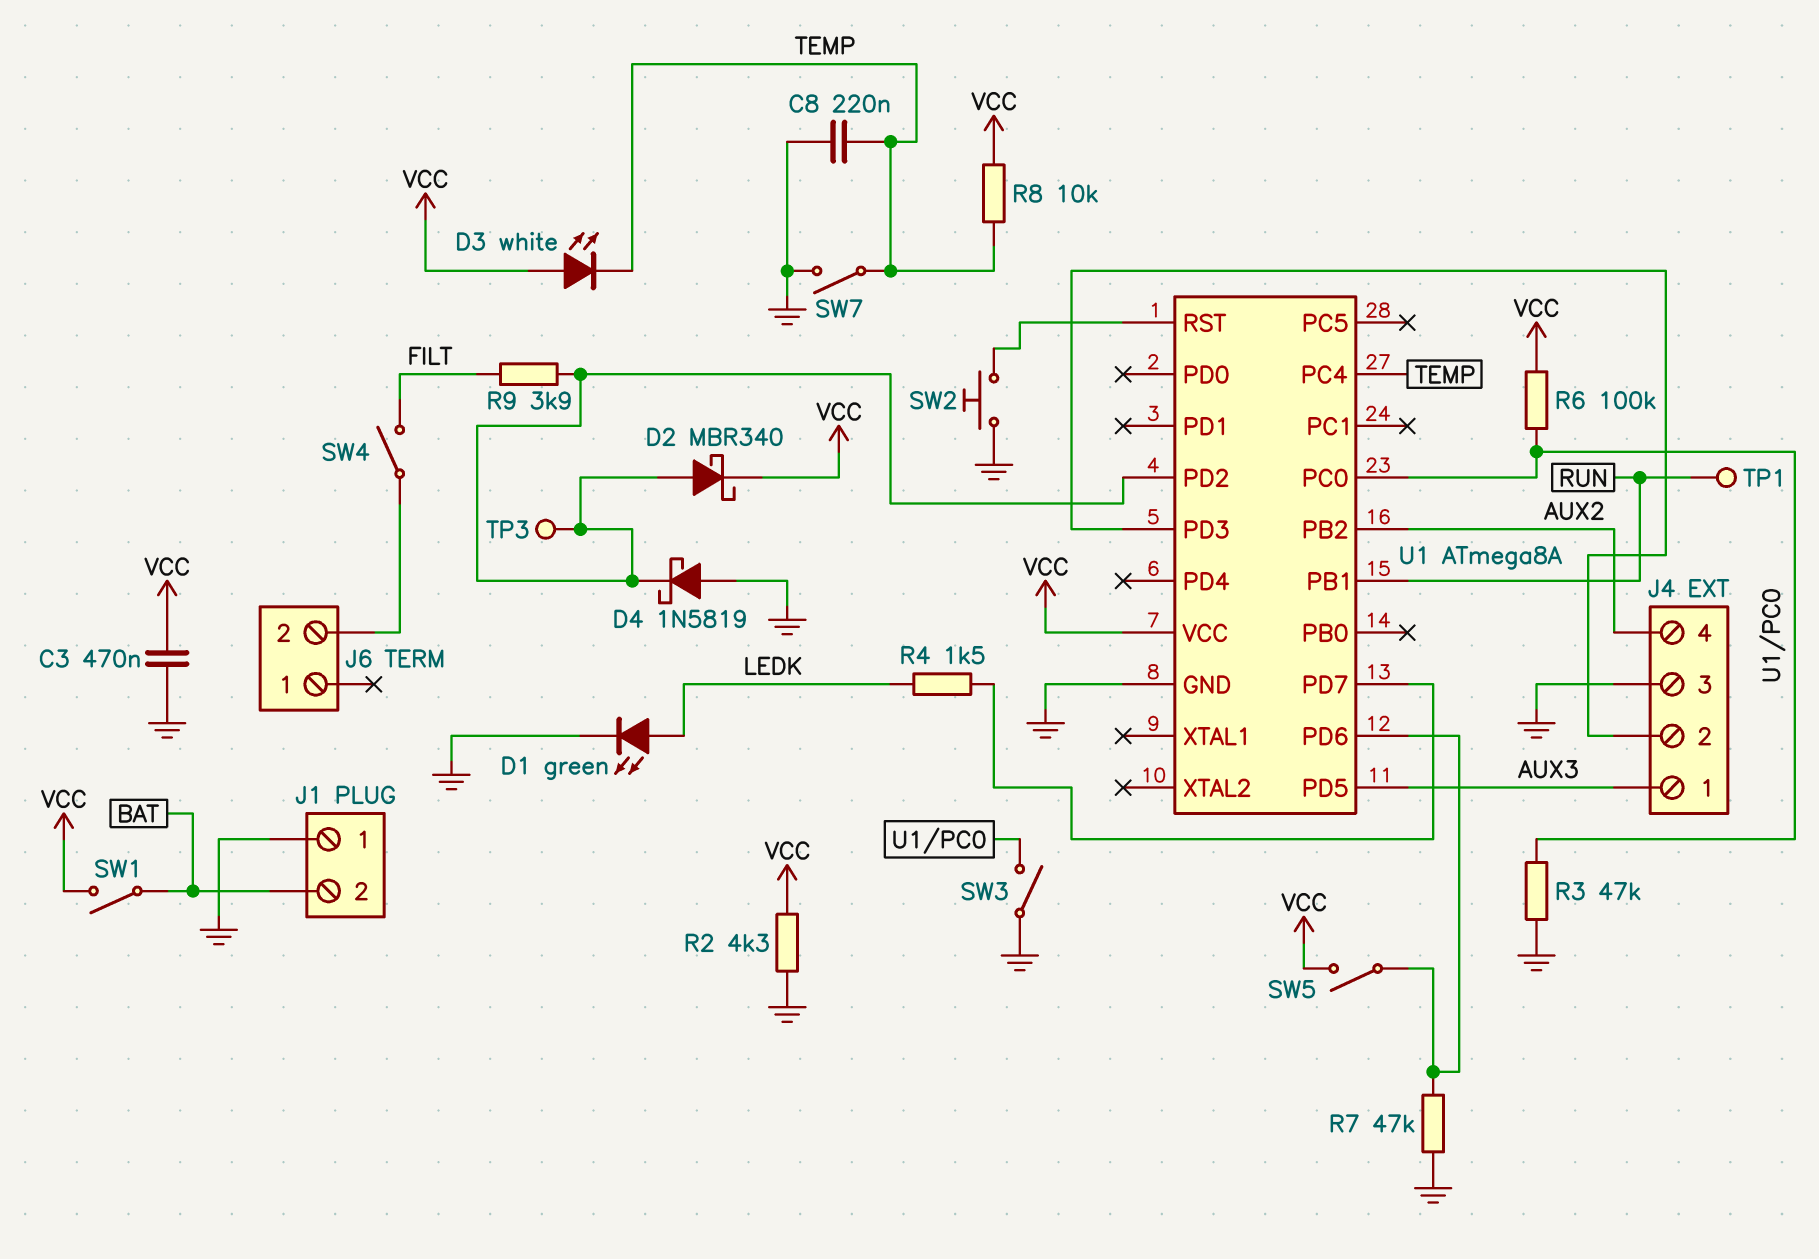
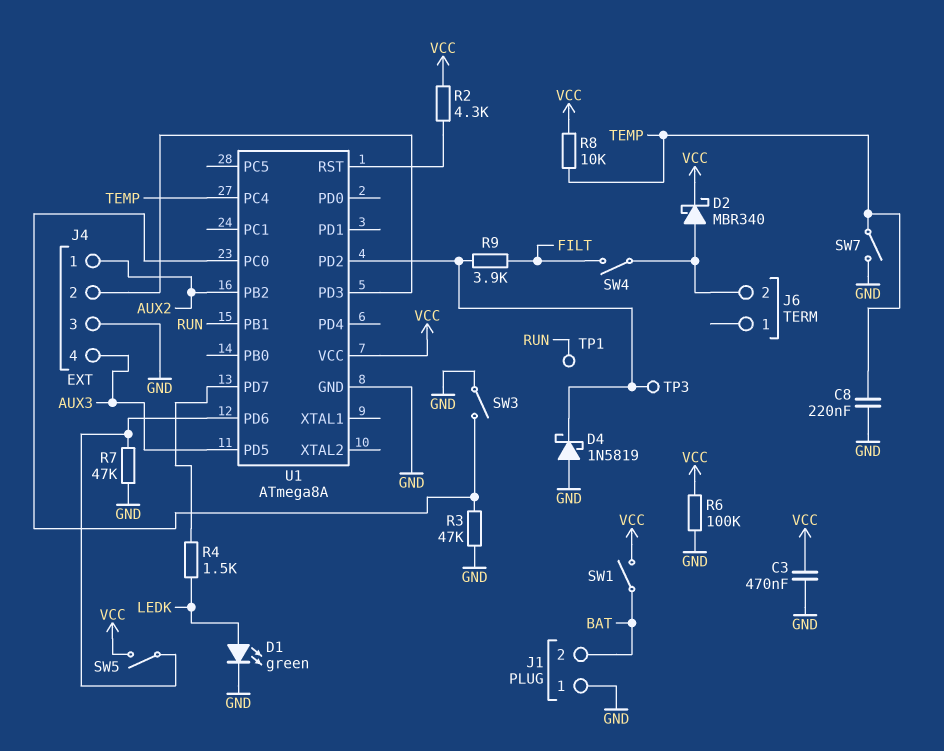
D2: schottky MBR340 (A U1/PD2, K VCC) -> schottky MBR340 (A J6/2, K VCC)
D3: LED white (A VCC, K TEMP) -> none
J4 pin 1: AUX3 -> AUX2
J4 pin 4: AUX2 -> AUX3
R2: 4.3k (GND, VCC) -> 4.3k (U1/RST, VCC)
R6: 100k (U1/PC0, VCC) -> 100k (GND, VCC)
SW2: button (GND, U1/RST) -> none

